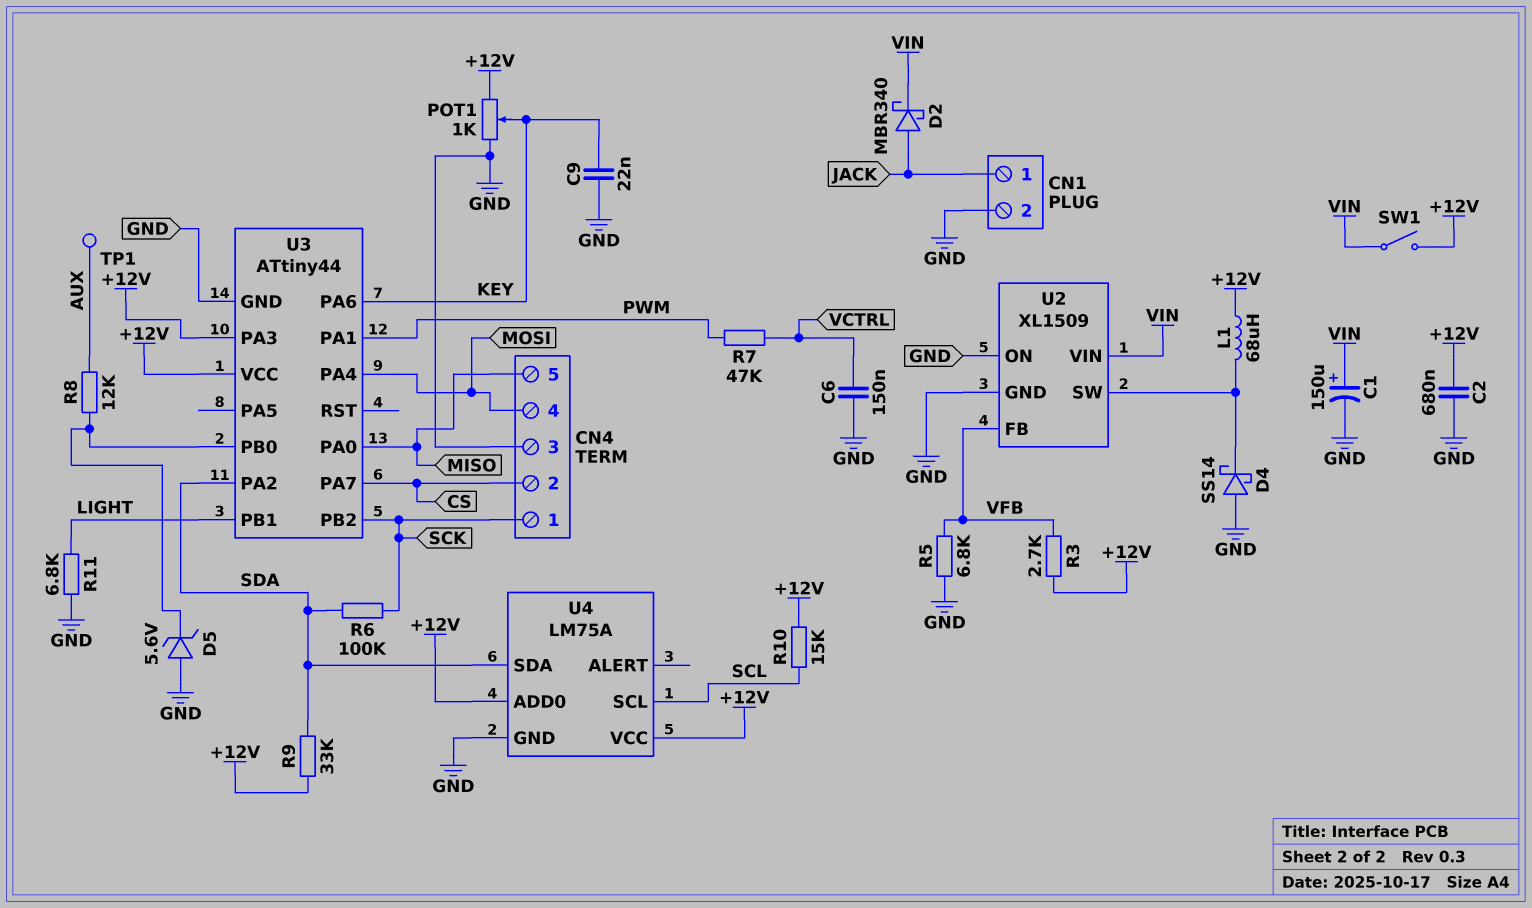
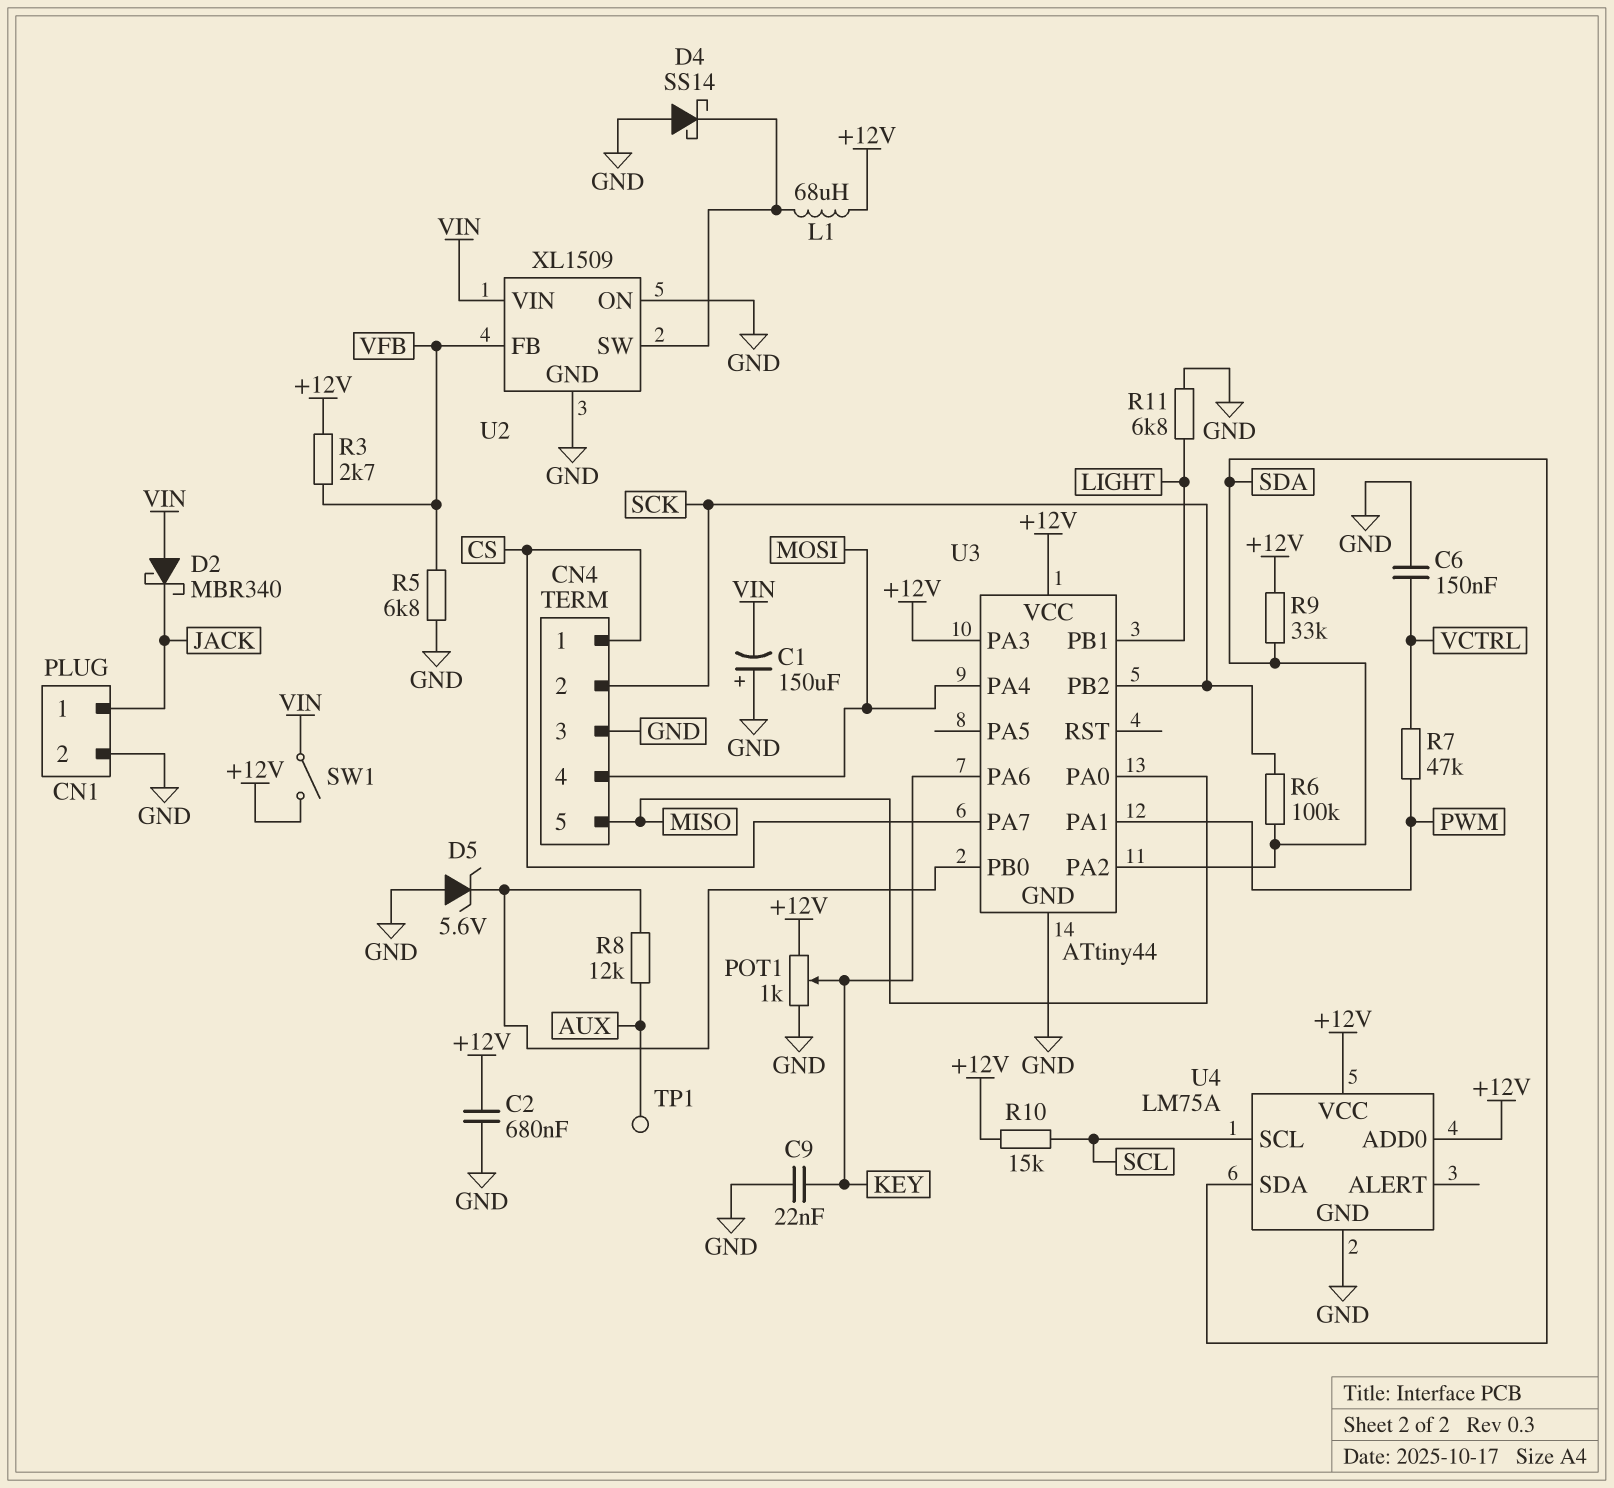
C1: 150uF (plus VIN, minus GND) -> 150uF (plus GND, minus VIN)
CN4 pin 1: SCK -> CS
CN4 pin 2: CS -> SCK
D2: schottky MBR340 (A JACK, K VIN) -> schottky MBR340 (A VIN, K JACK)

